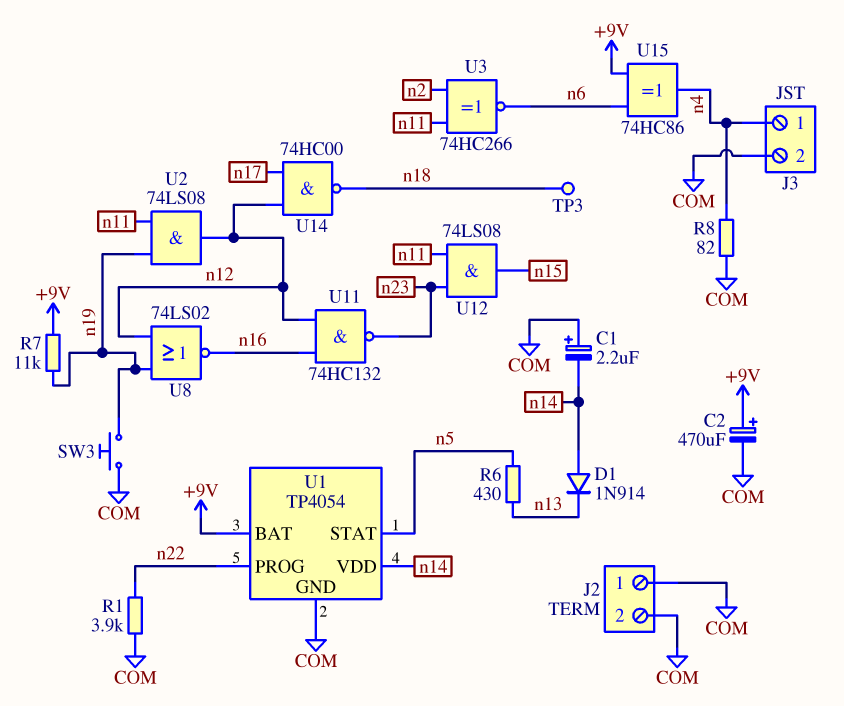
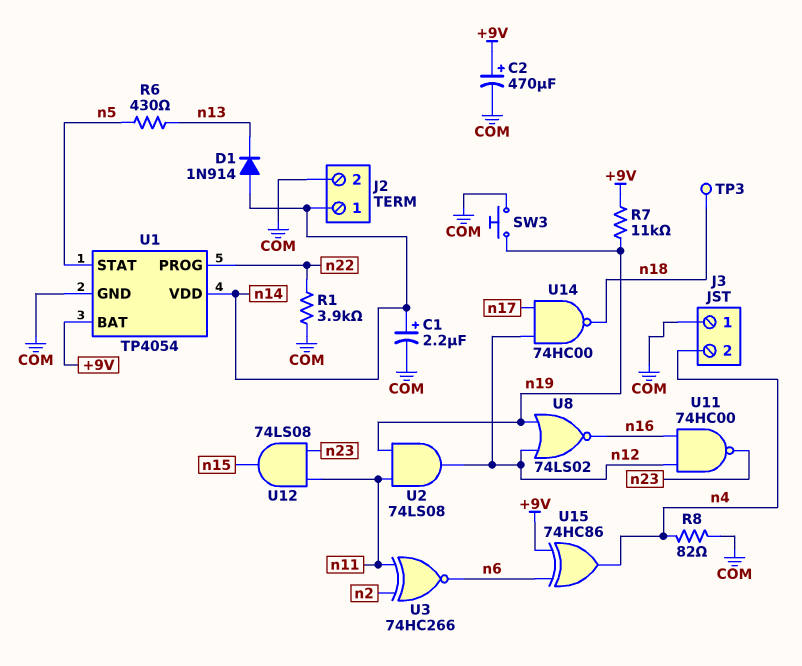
C1: 2.2uF (plus COM, minus n14) -> 2.2uF (plus n14, minus COM)
J2 pin 1: COM -> n14
J3 pin 1: n4 -> COM
J3 pin 2: COM -> n4
U11: NAND 74HC132 (in n12, in n16, out n23) -> NAND 74HC00 (in n12, in n16, out n23)

